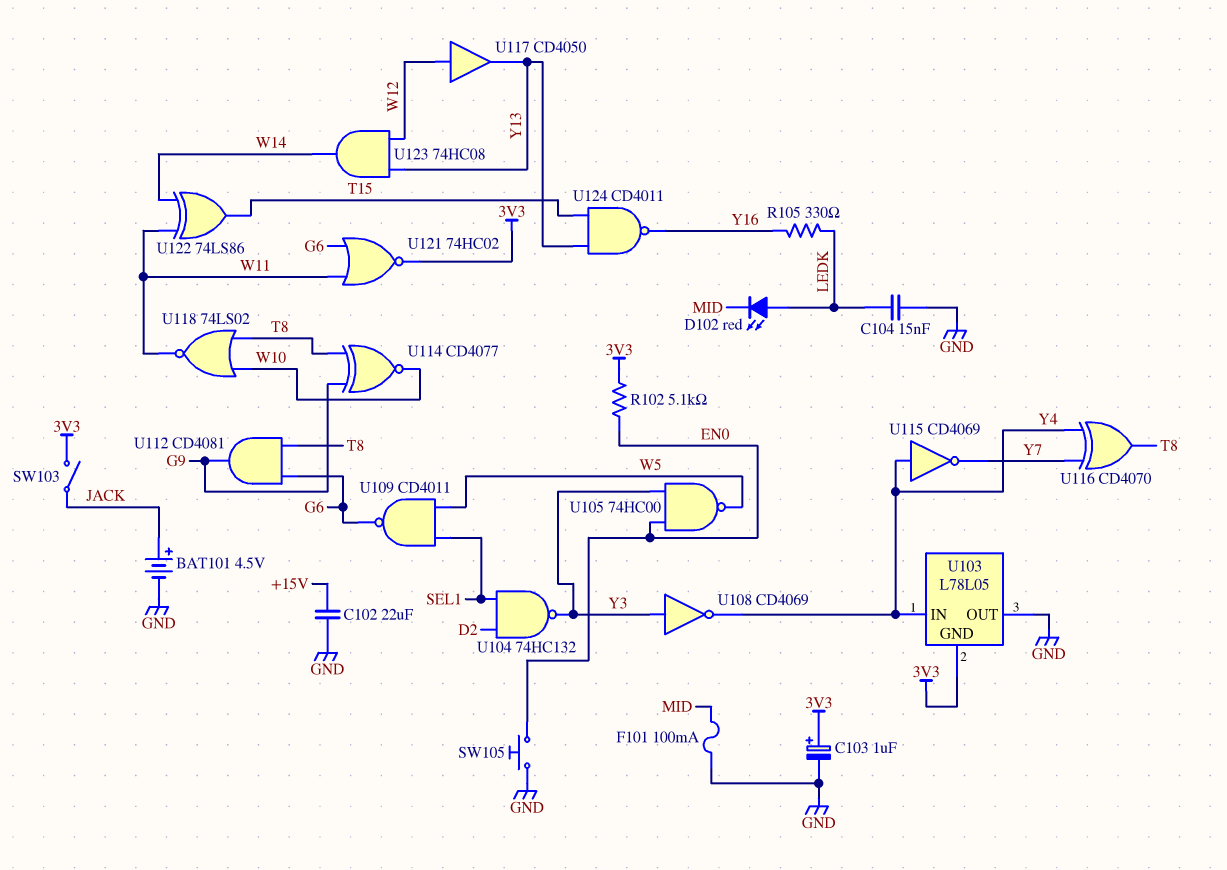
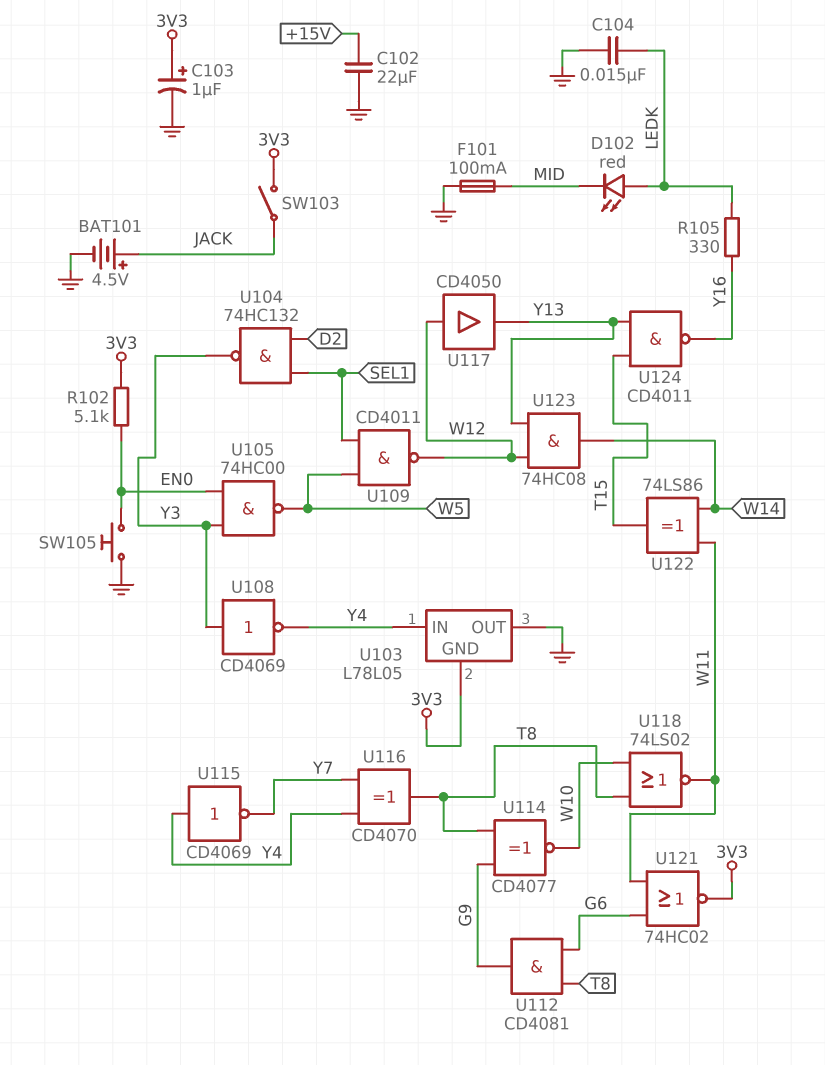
U109: NAND CD4011 (in SEL1, in W5, out G6) -> NAND CD4011 (in SEL1, in W5, out W12)

